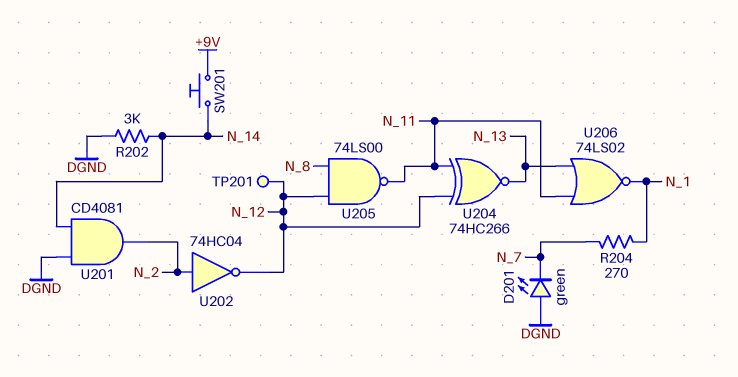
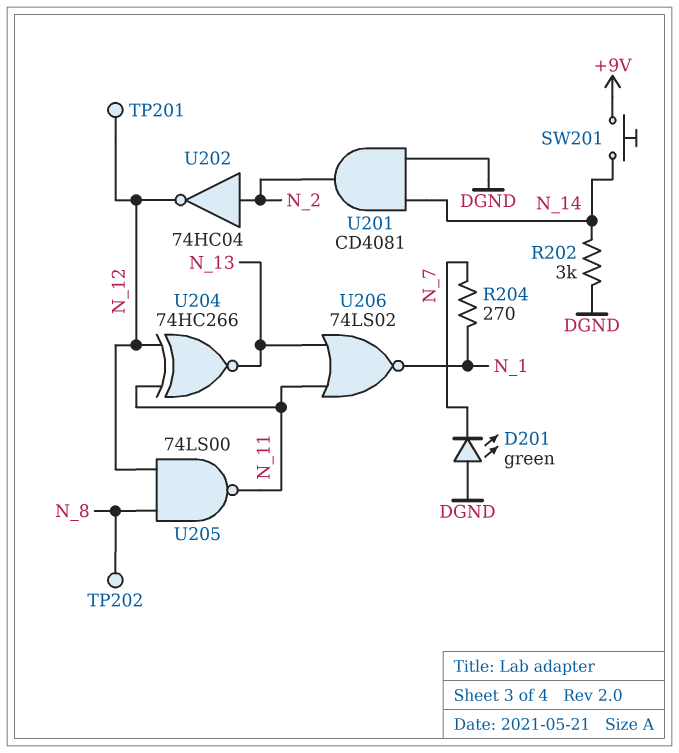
TP202: none -> test point (N_8)

